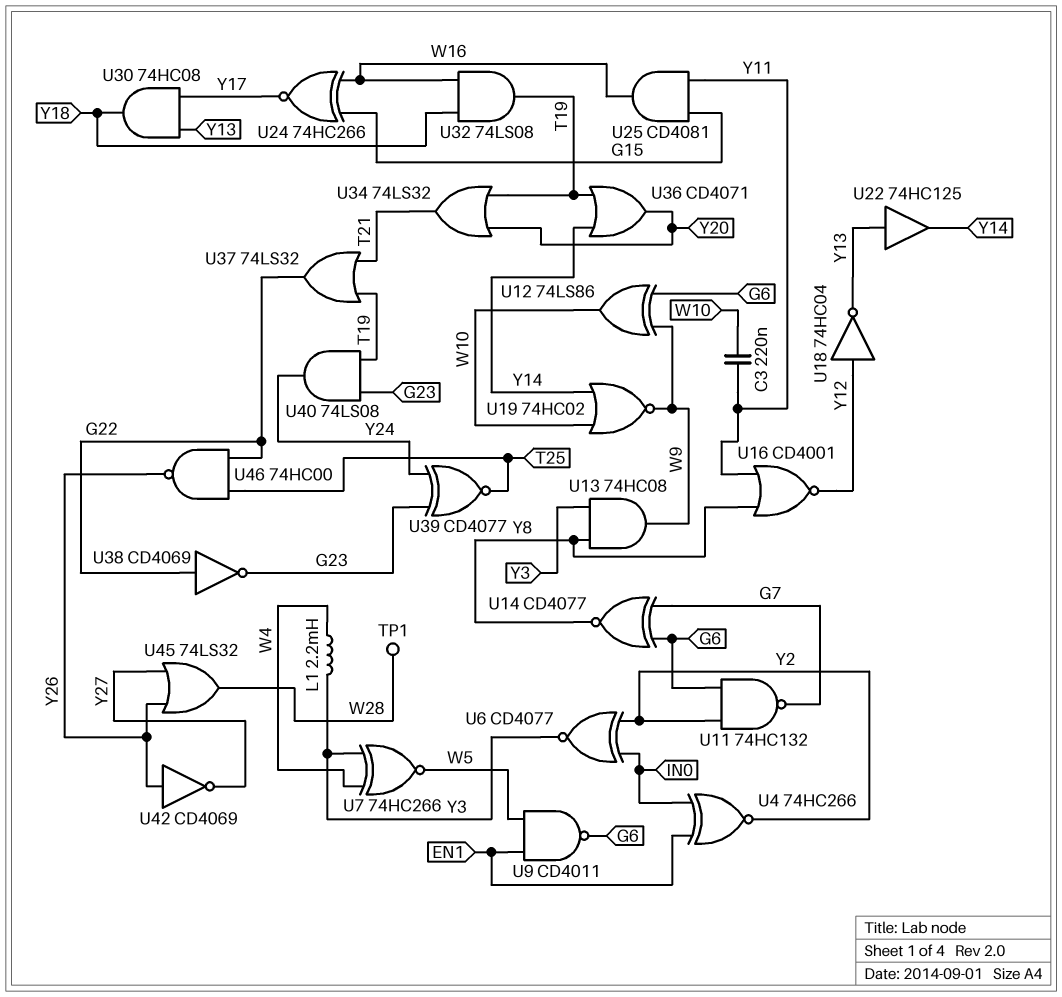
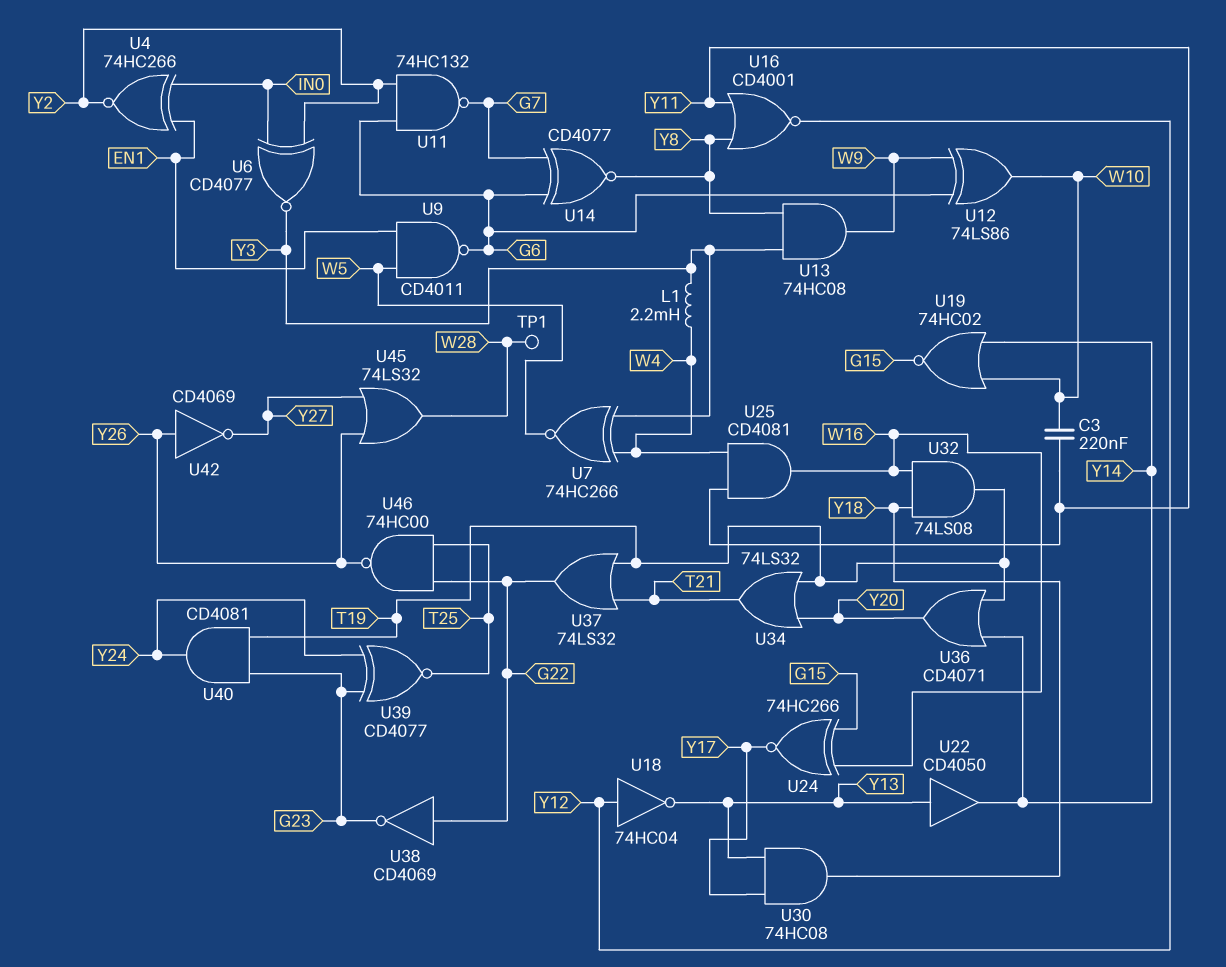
U19: NOR 74HC02 (in W10, in Y14, out W9) -> NOR 74HC02 (in W10, in Y14, out G15)
U22: buffer 74HC125 (in Y13, out Y14) -> buffer CD4050 (in Y13, out Y14)
U25: AND CD4081 (in G15, in Y11, out W16) -> AND CD4081 (in W4, in Y11, out W16)
U40: AND 74LS08 (in G23, in T19, out Y24) -> AND CD4081 (in G23, in T19, out Y24)

